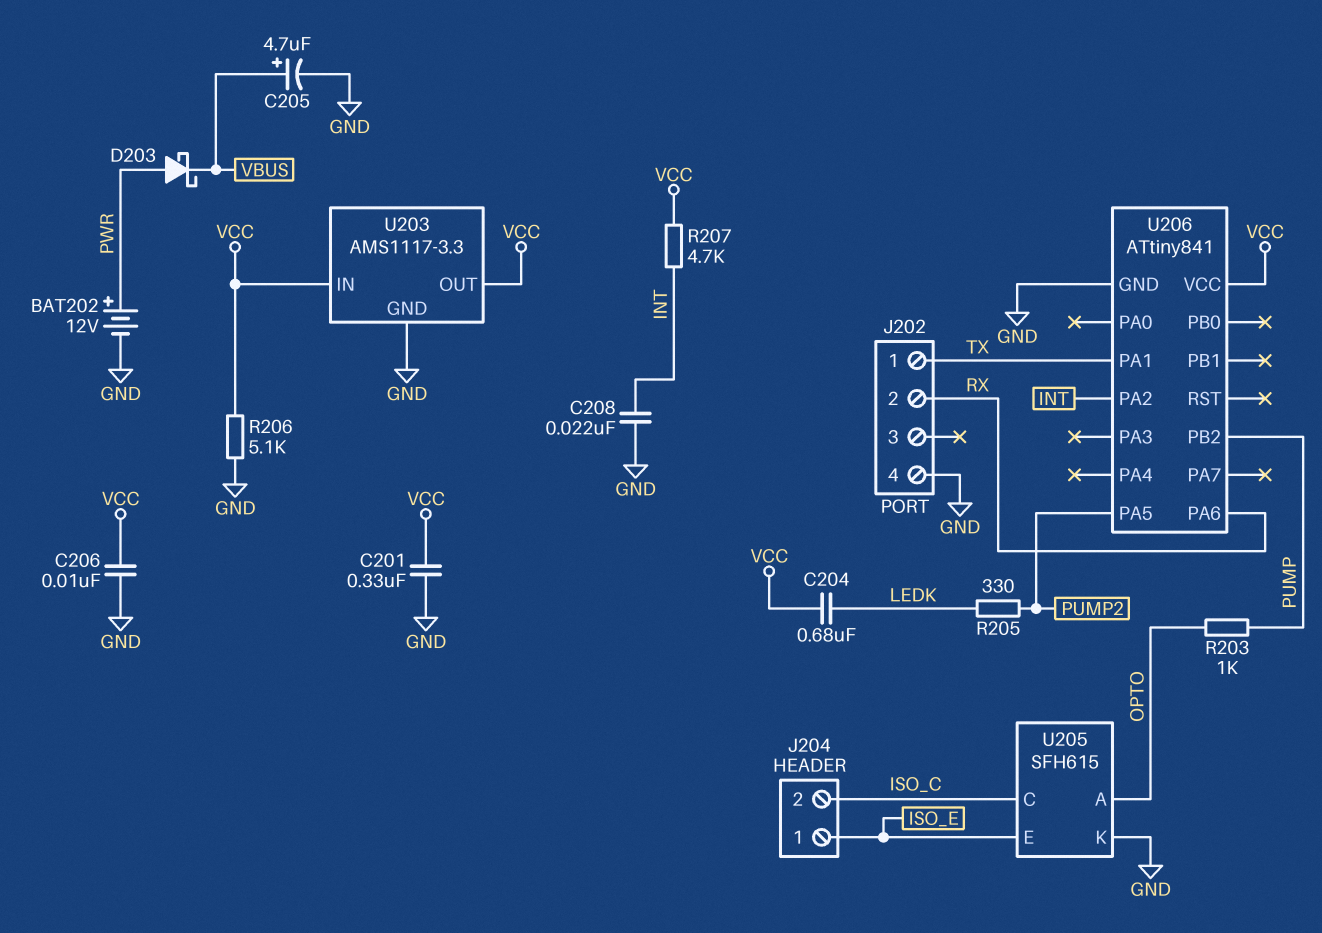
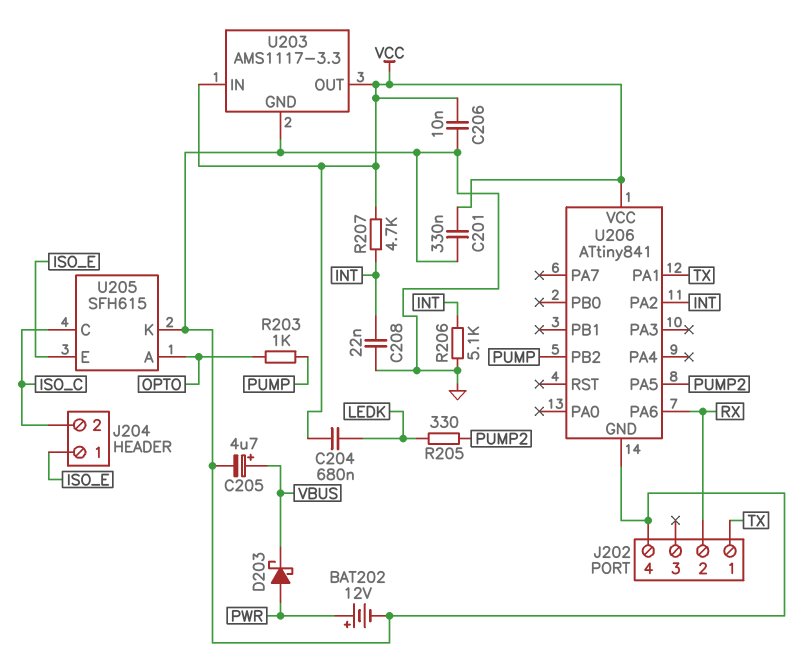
R206: 5.1k (GND, VCC) -> 5.1k (GND, INT)

